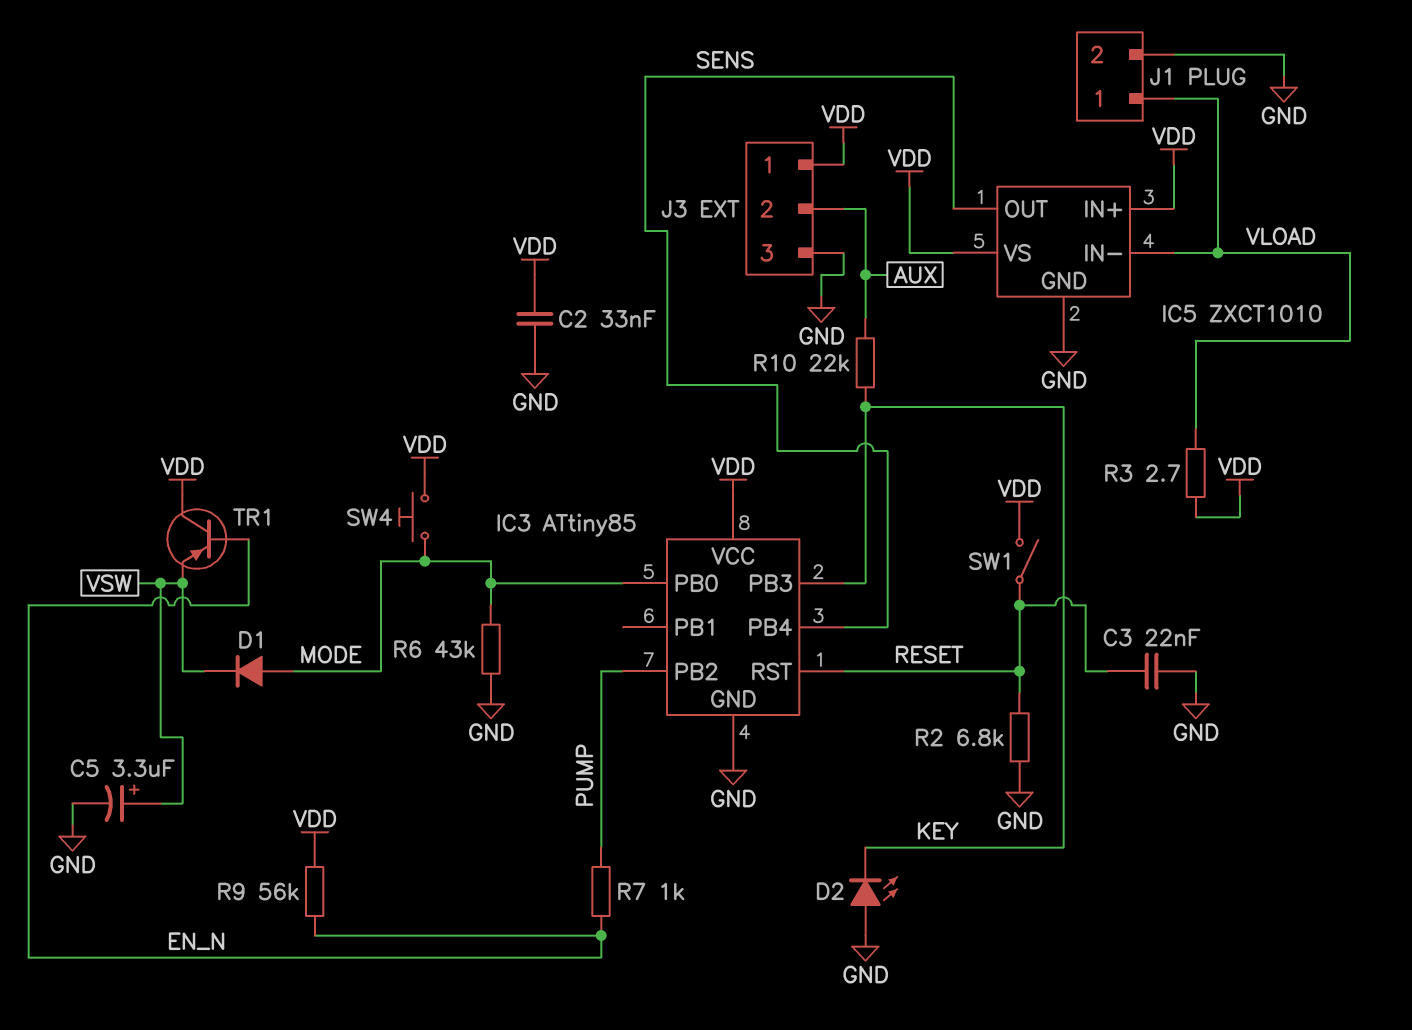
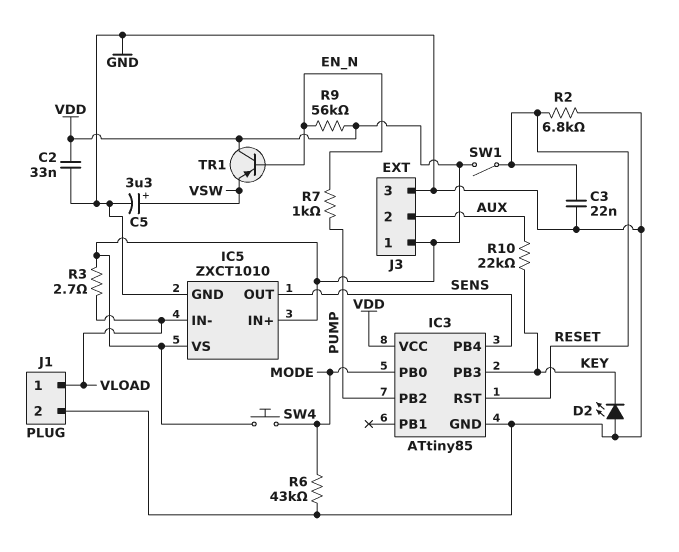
D1: diode (A MODE, K VSW) -> none

